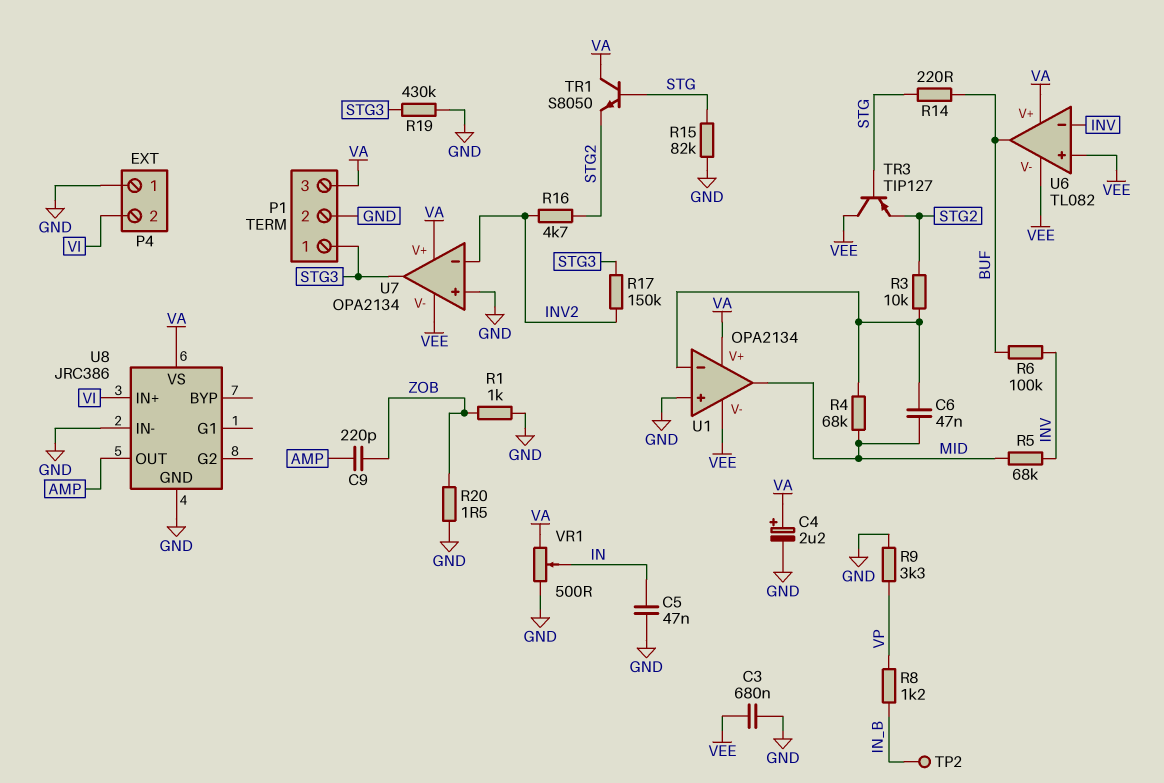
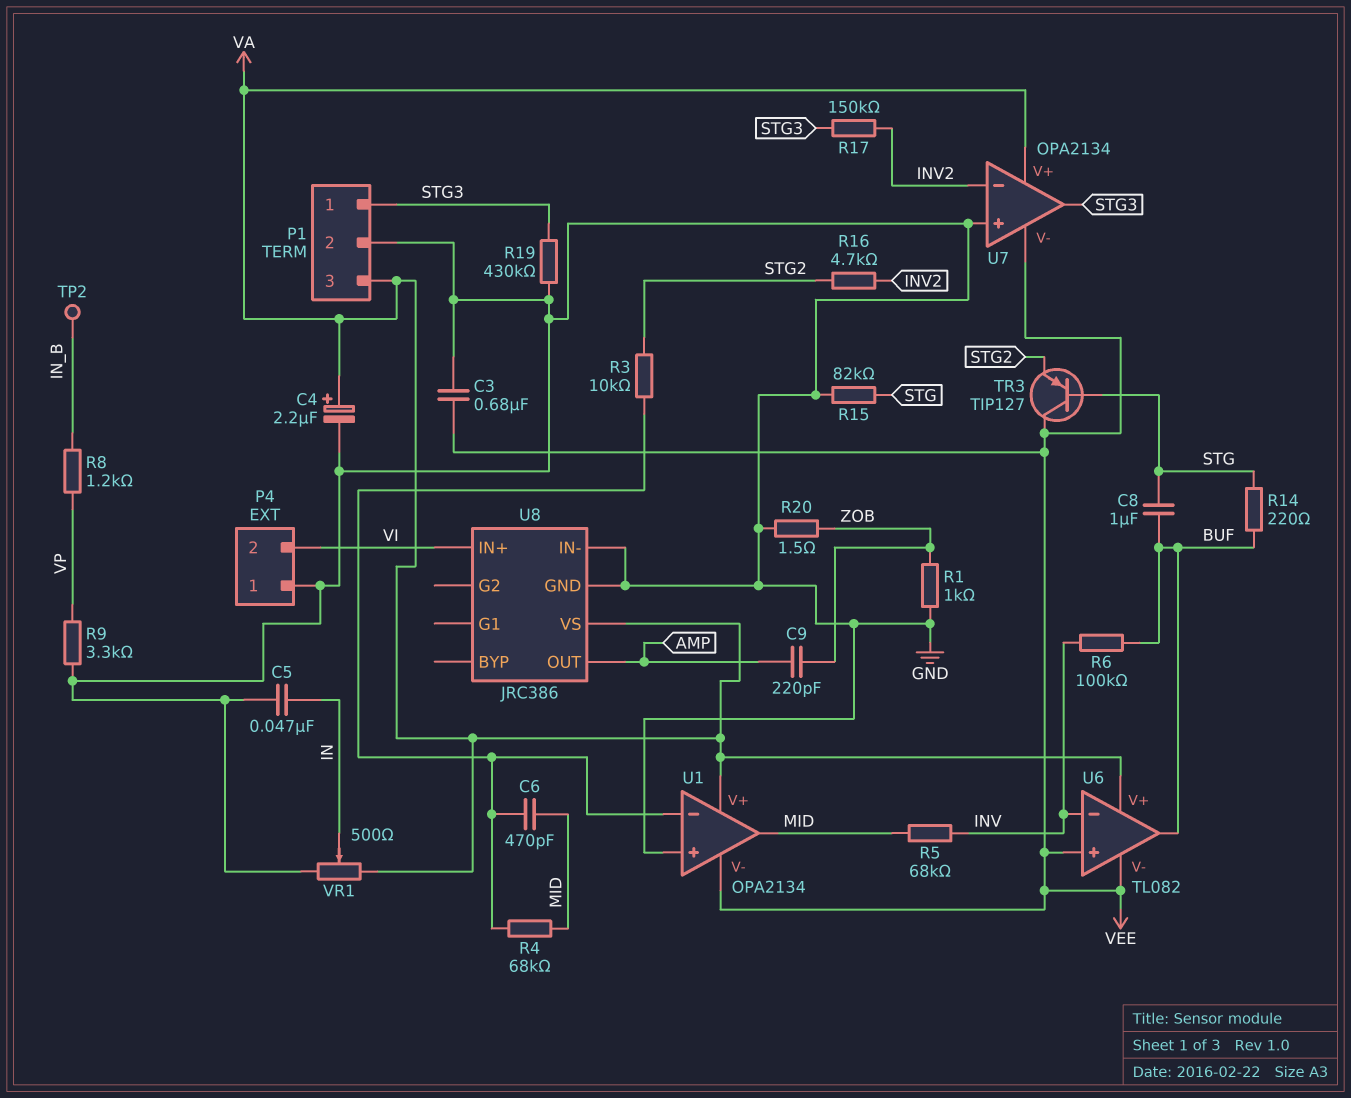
C6: 47nF (MID, U1/in-) -> 470pF (MID, U1/in-)
C8: none -> 1uF (BUF, STG)
TR1: NPN S8050 (B STG, C VA, E STG2) -> none

